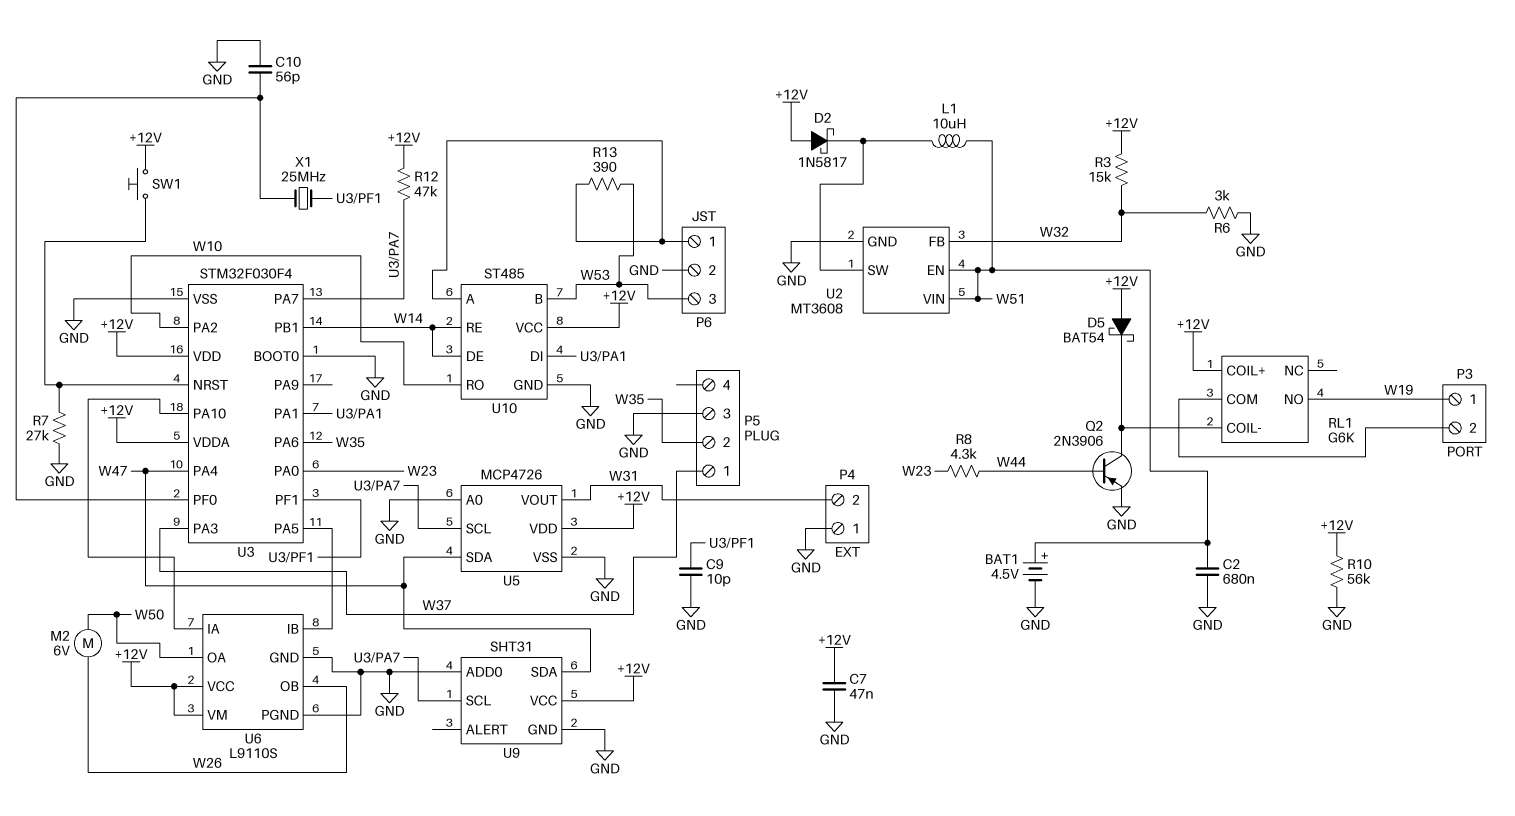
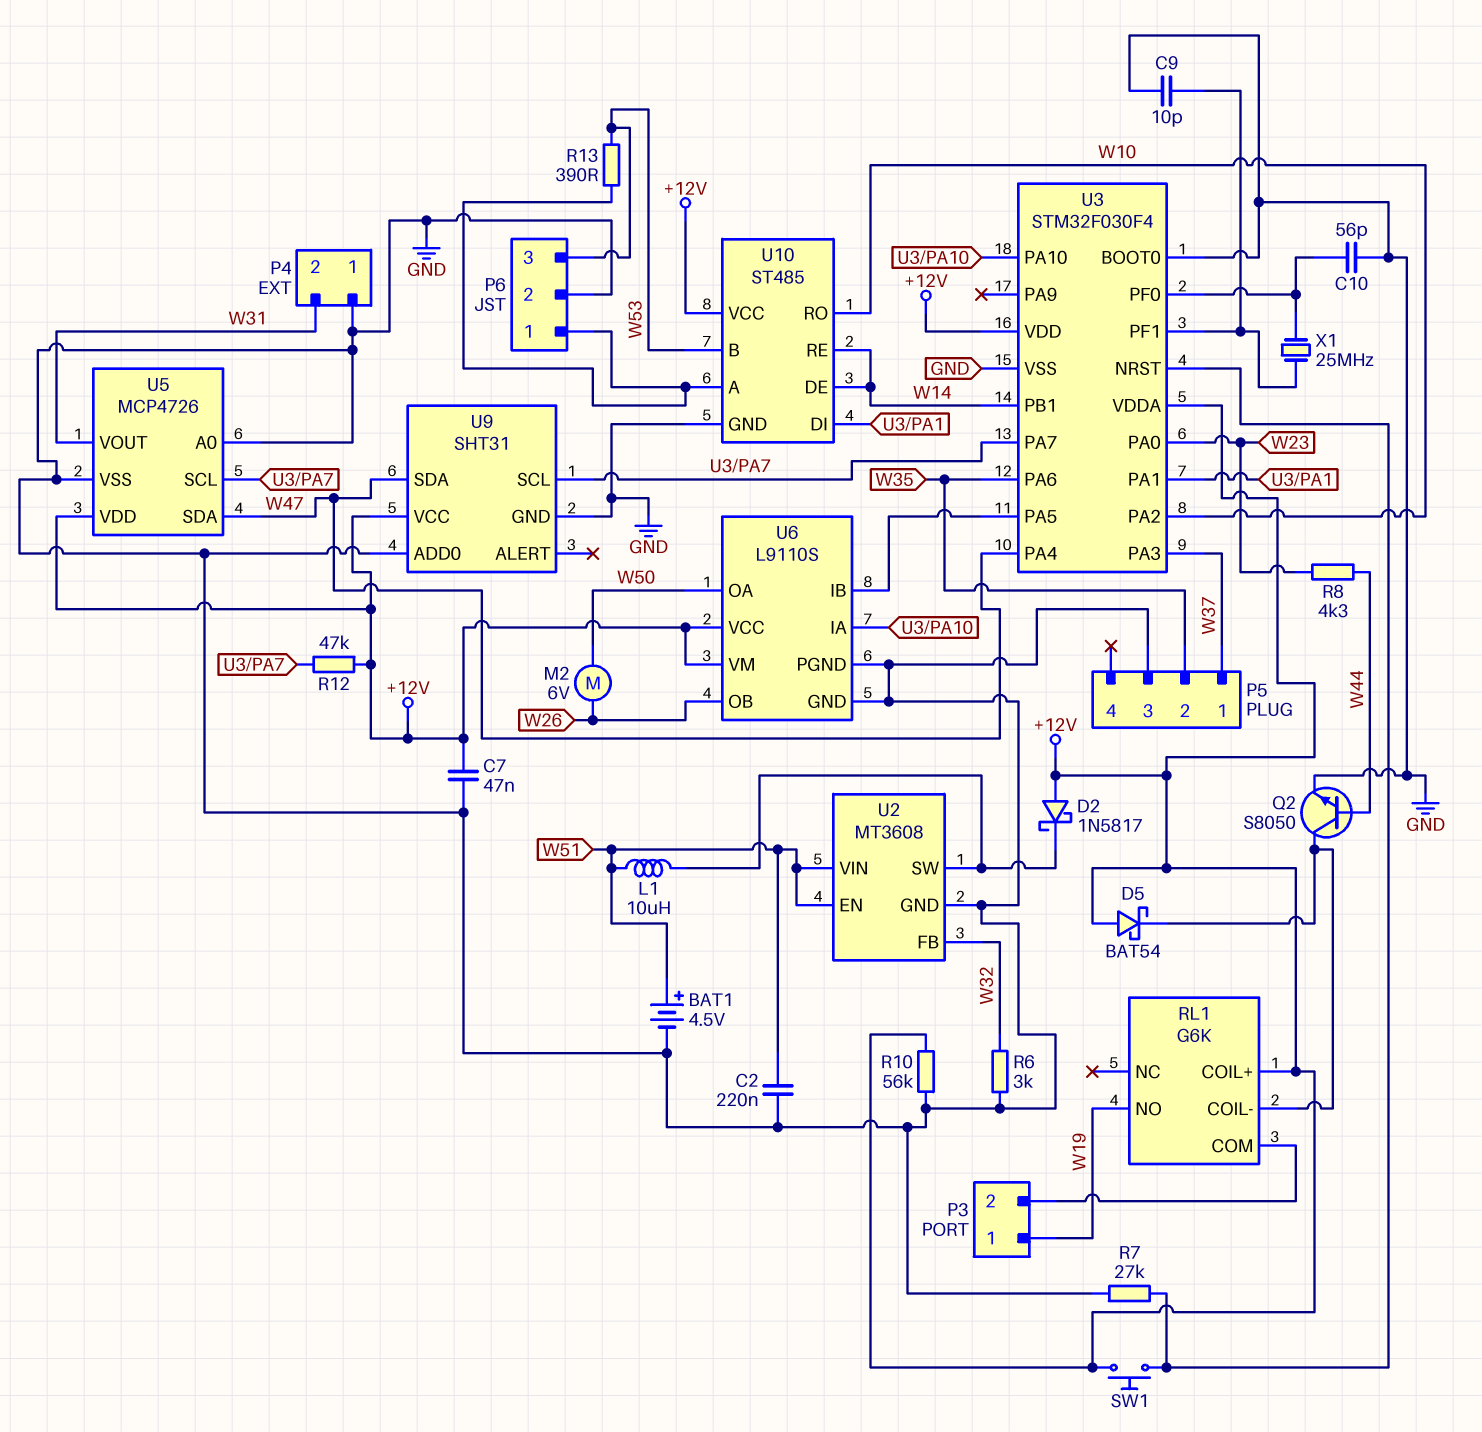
C2: 680nF (GND, W51) -> 220nF (GND, W51)
Q2: PNP 2N3906 (B W44, C RL1/COIL-, E GND) -> NPN S8050 (B W44, C RL1/COIL-, E GND)
R3: 15k (+12V, W32) -> none

